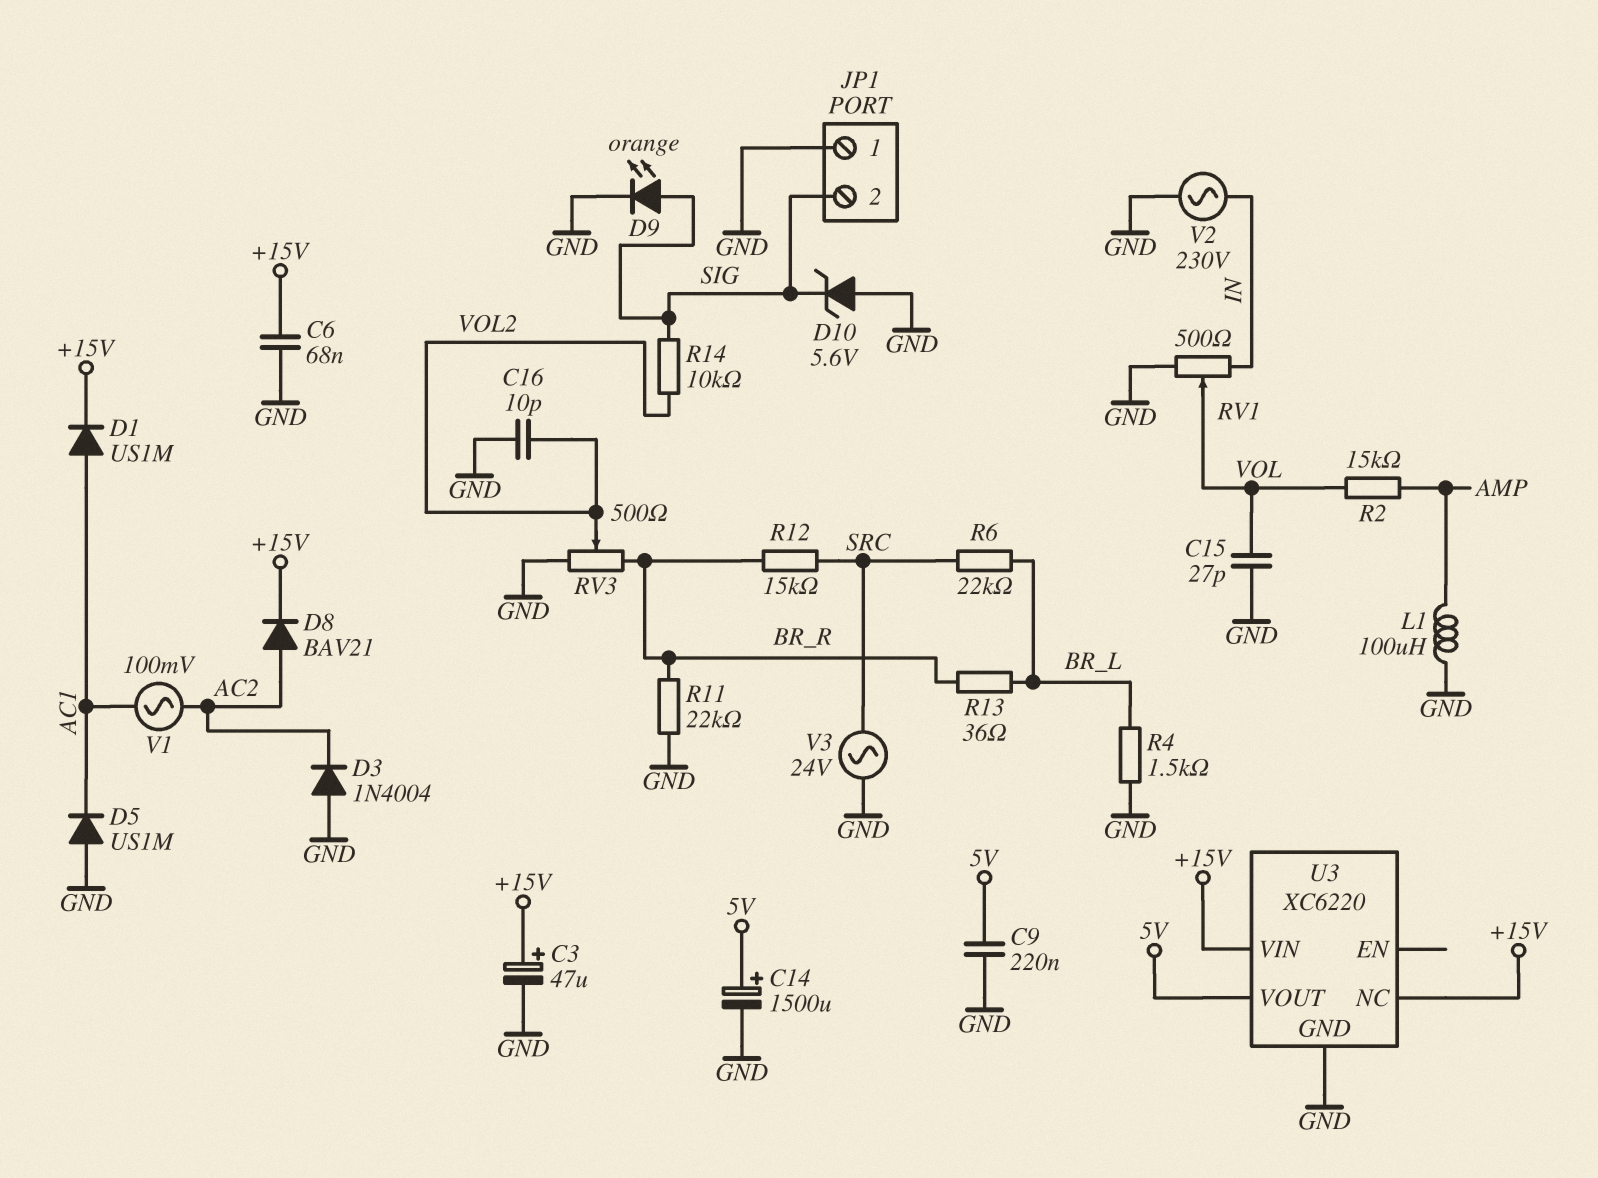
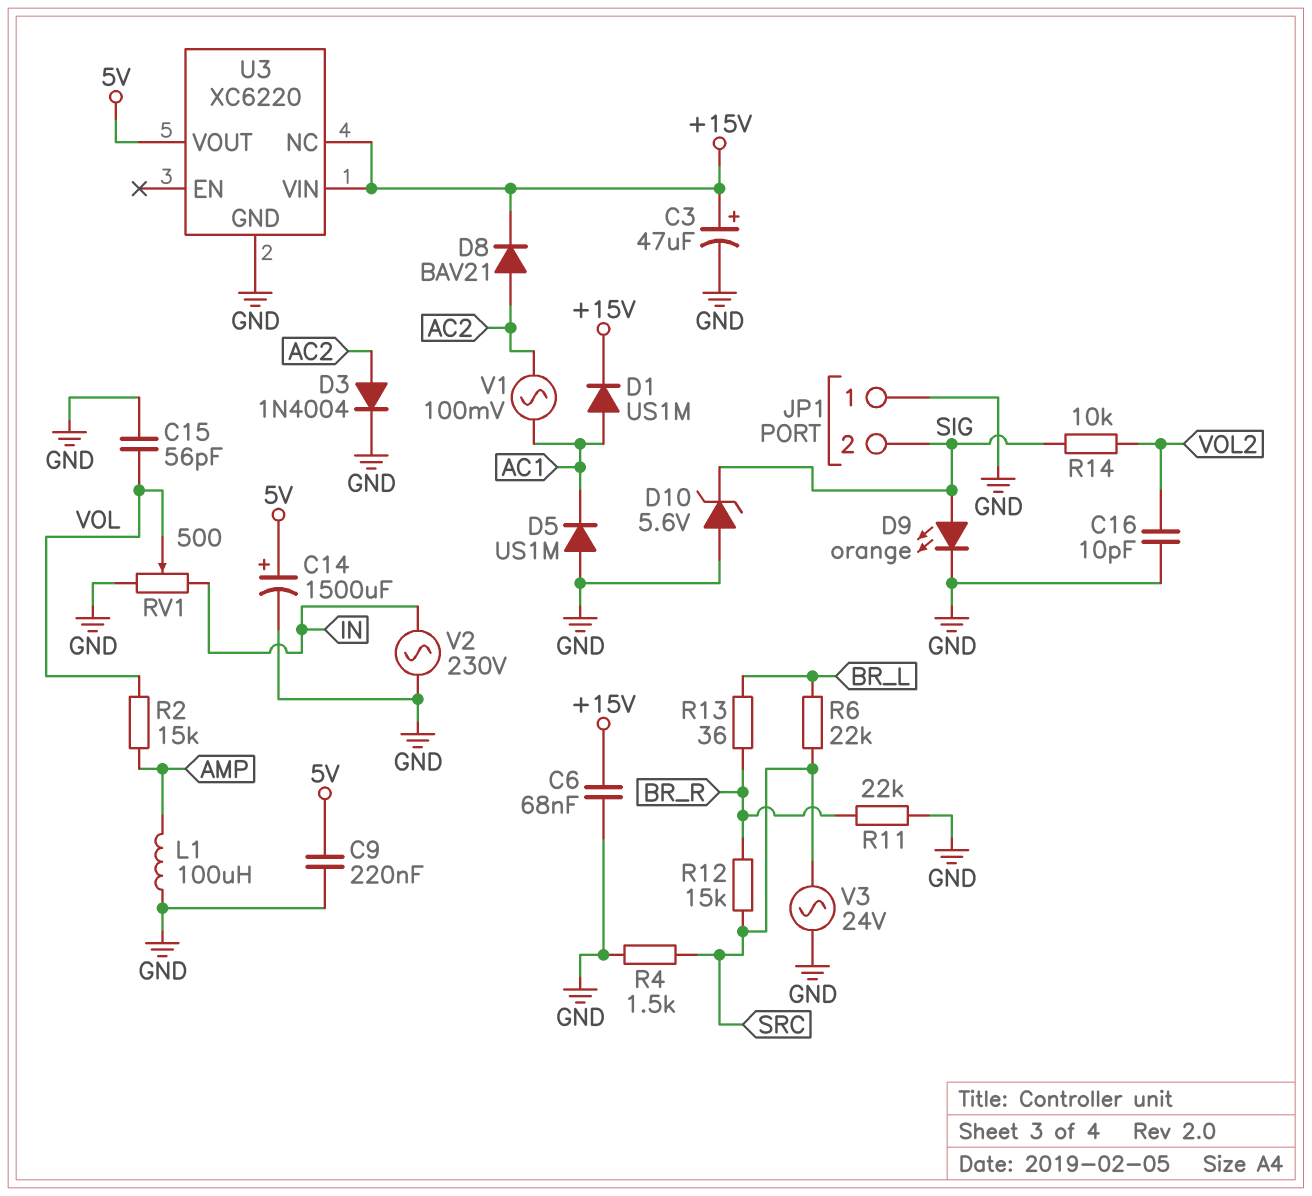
C15: 27pF (GND, VOL) -> 56pF (GND, VOL)
D3: diode 1N4004 (A GND, K AC2) -> diode 1N4004 (A AC2, K GND)
R4: 1.5k (BR_L, GND) -> 1.5k (GND, SRC)
RV3: 500 (BR_R, GND, wiper VOL2) -> none

